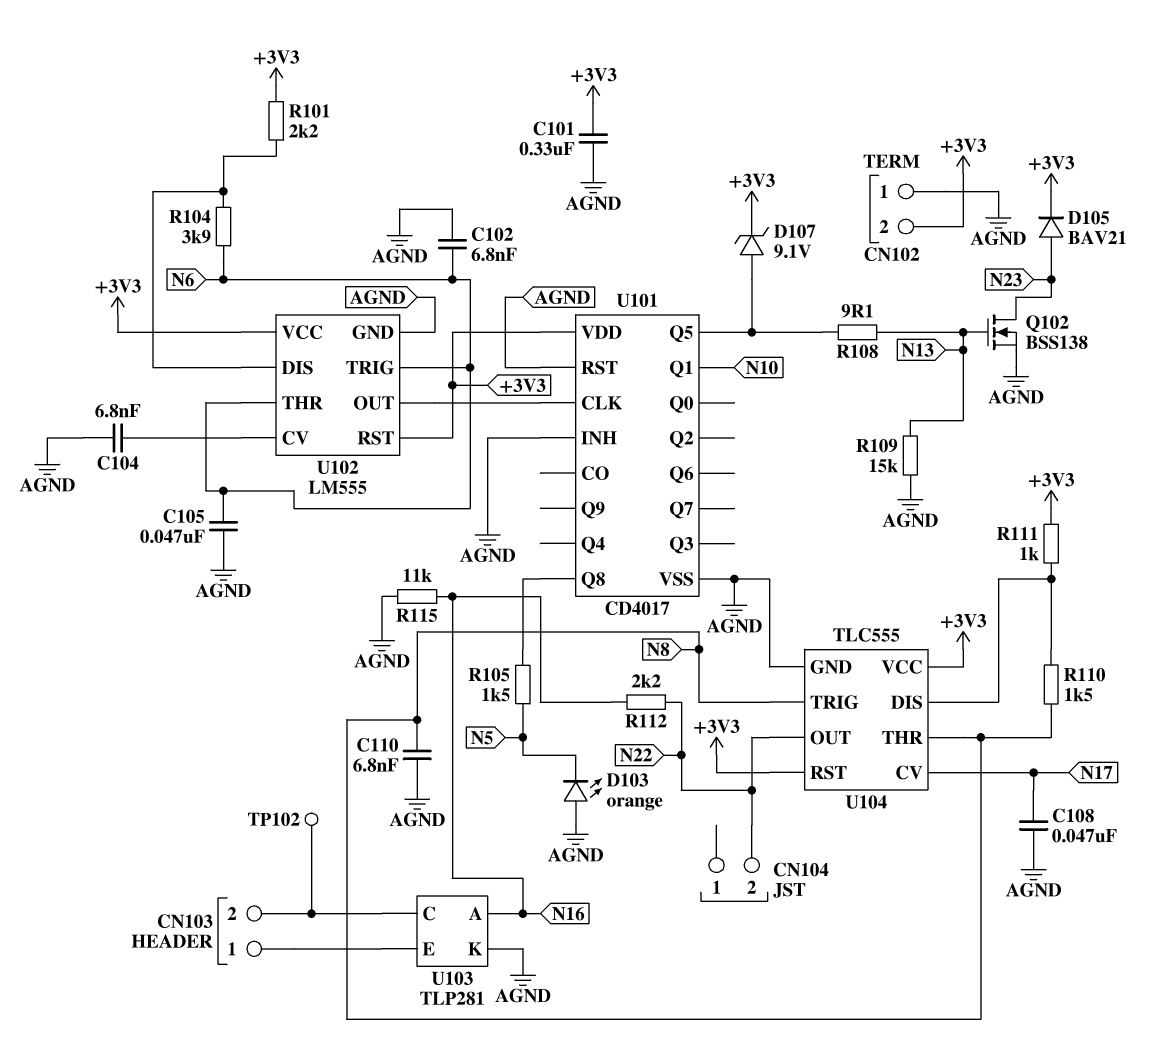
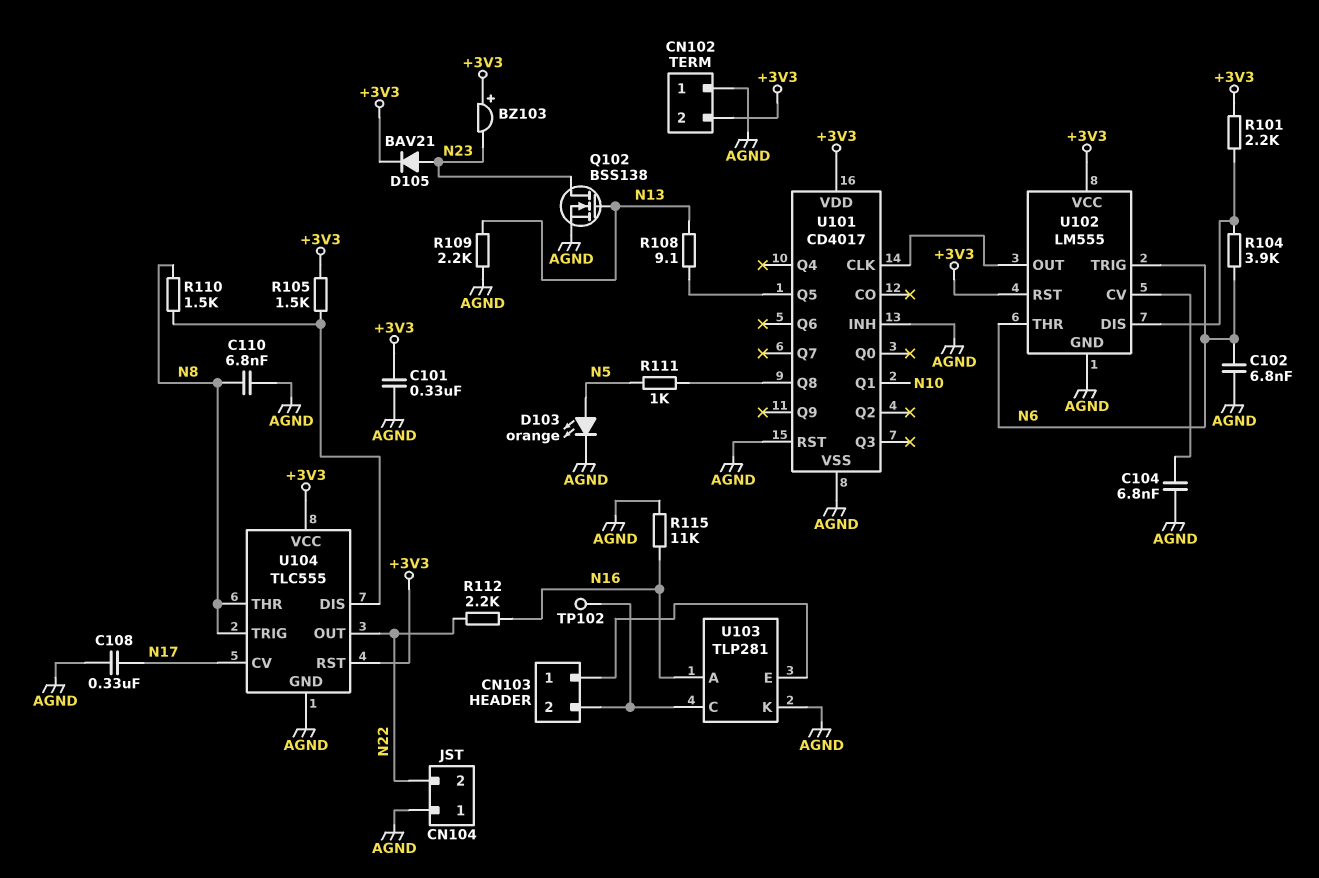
BZ103: none -> buzzer (plus +3V3, minus N23)
C105: 47nF (AGND, N6) -> none
C108: 47nF (AGND, N17) -> 330nF (AGND, N17)
CN104 pin 1: none -> AGND
D103: LED orange (A AGND, K N5) -> LED orange (A N5, K AGND)
D107: zener 9.1V (A U101/Q5, K +3V3) -> none
R105: 1.5k (N5, U101/Q8) -> 1.5k (+3V3, U104/DIS)
R109: 15k (AGND, N13) -> 2.2k (AGND, N13)
R111: 1k (+3V3, U104/DIS) -> 1k (N5, U101/Q8)

